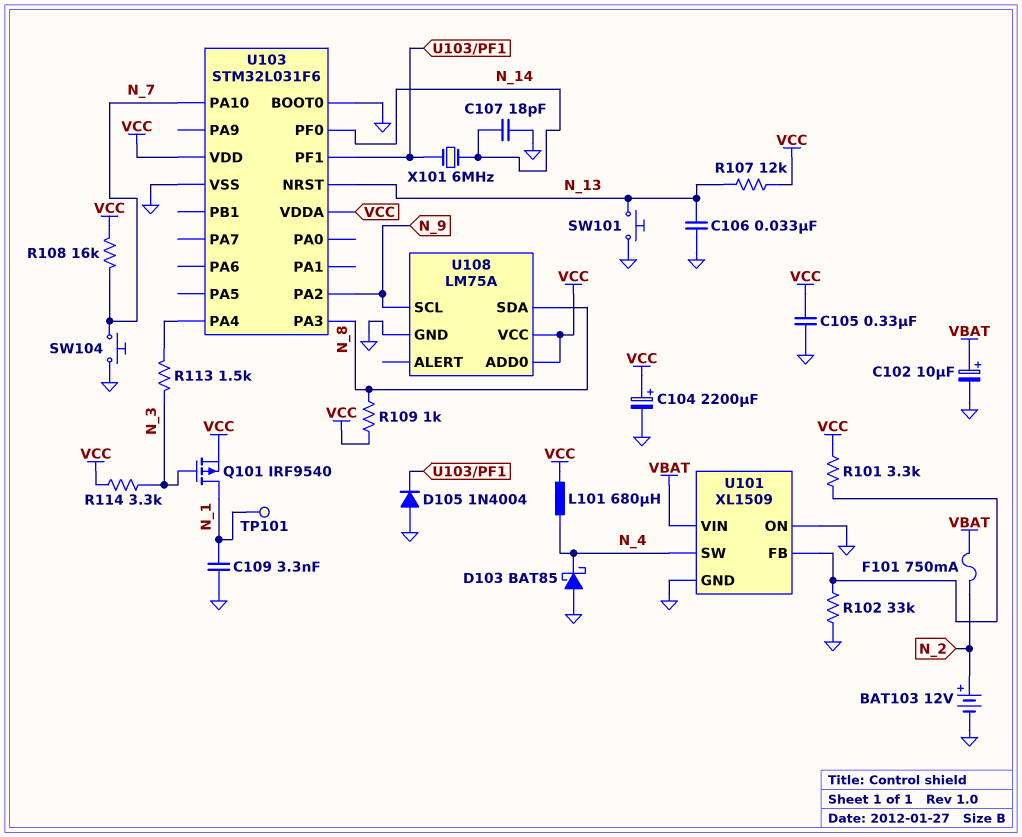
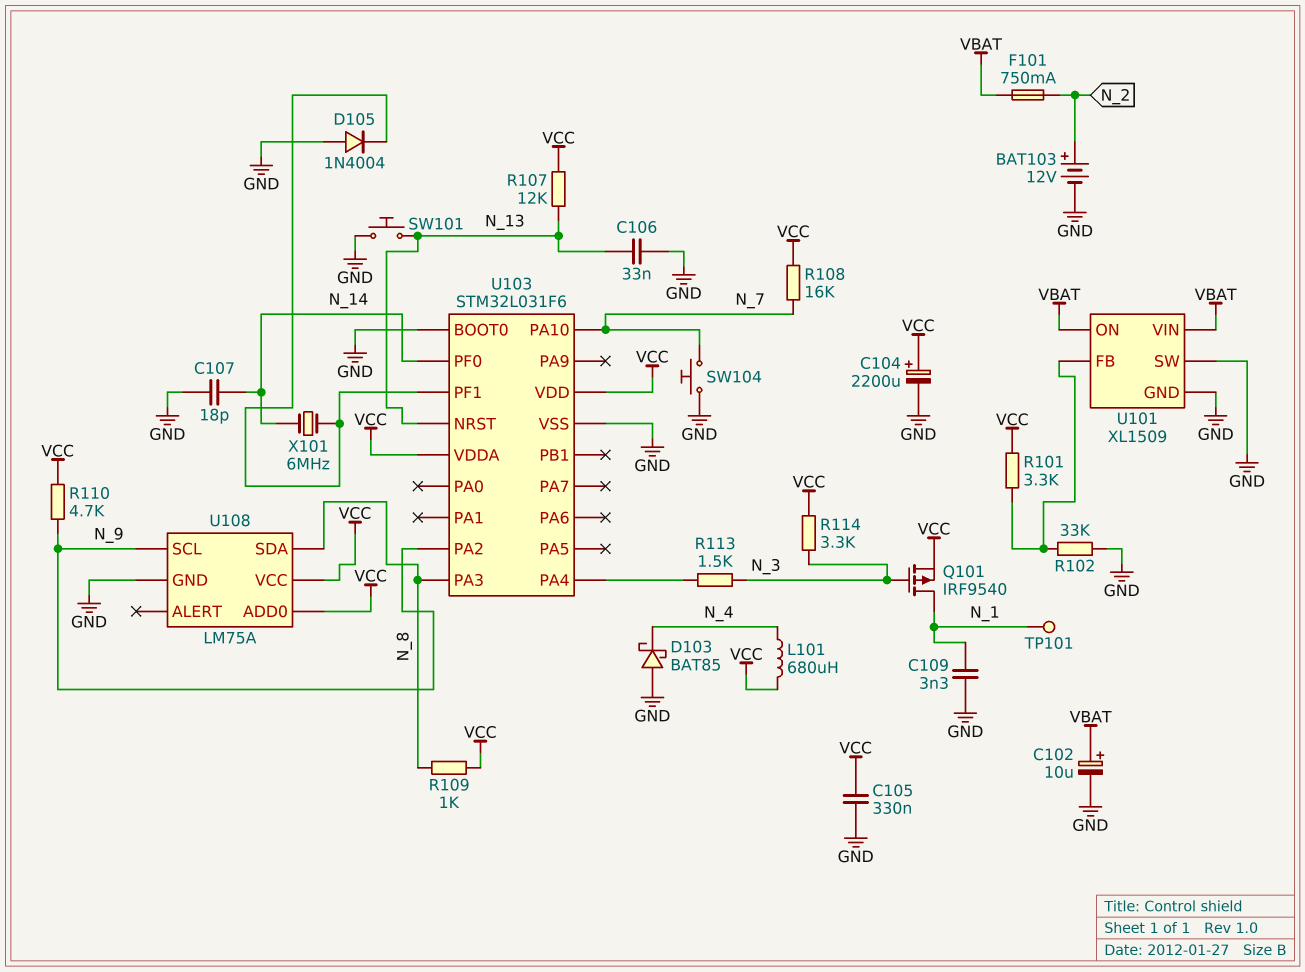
R110: none -> 4.7k (N_9, VCC)
U101 pin ON: GND -> VBAT
U101 pin SW: N_4 -> GND

